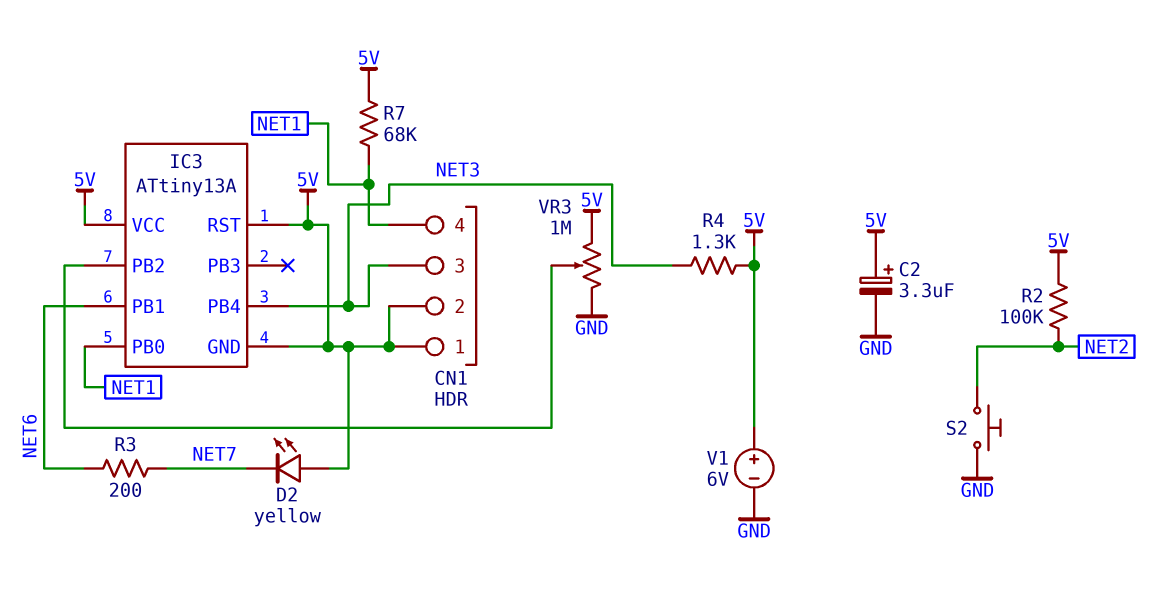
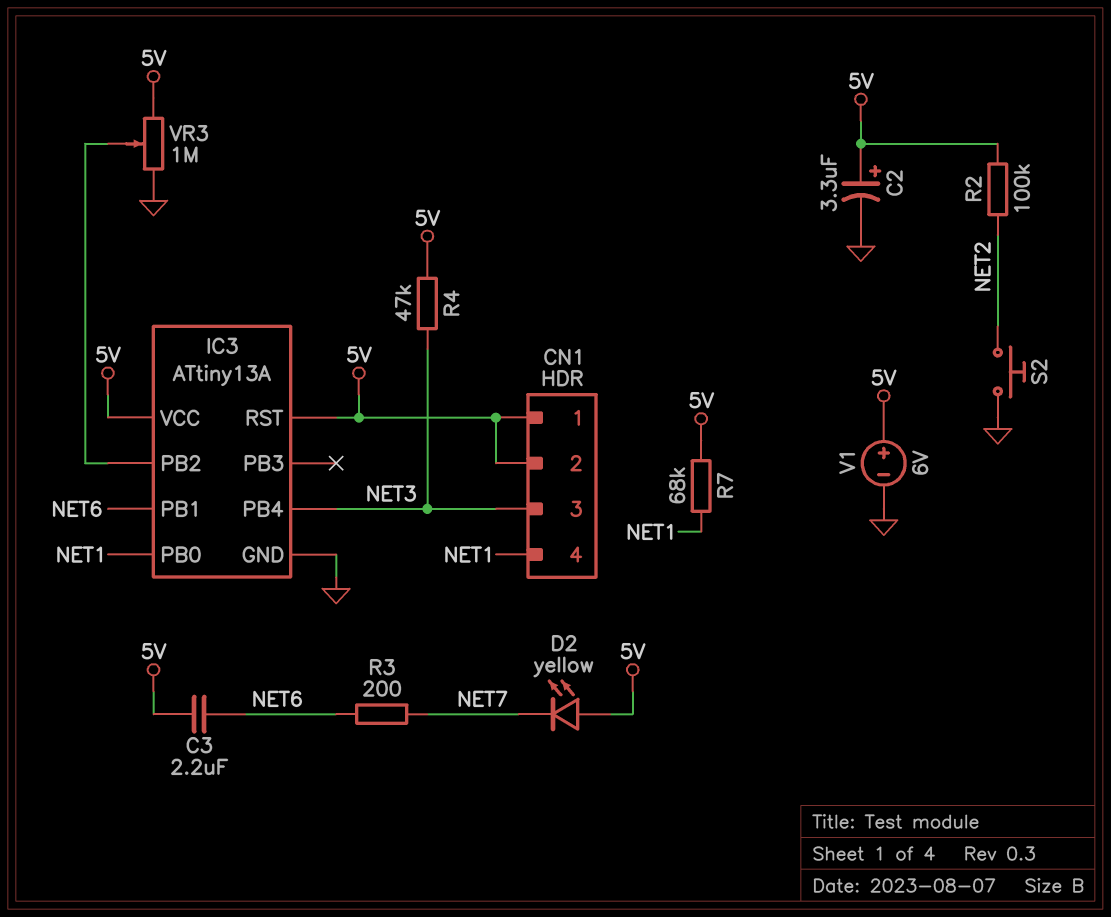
C3: none -> 2.2uF (5V, NET6)
IC3 pin GND: 5V -> GND
R4: 1.3k (5V, NET3) -> 47k (5V, NET3)

